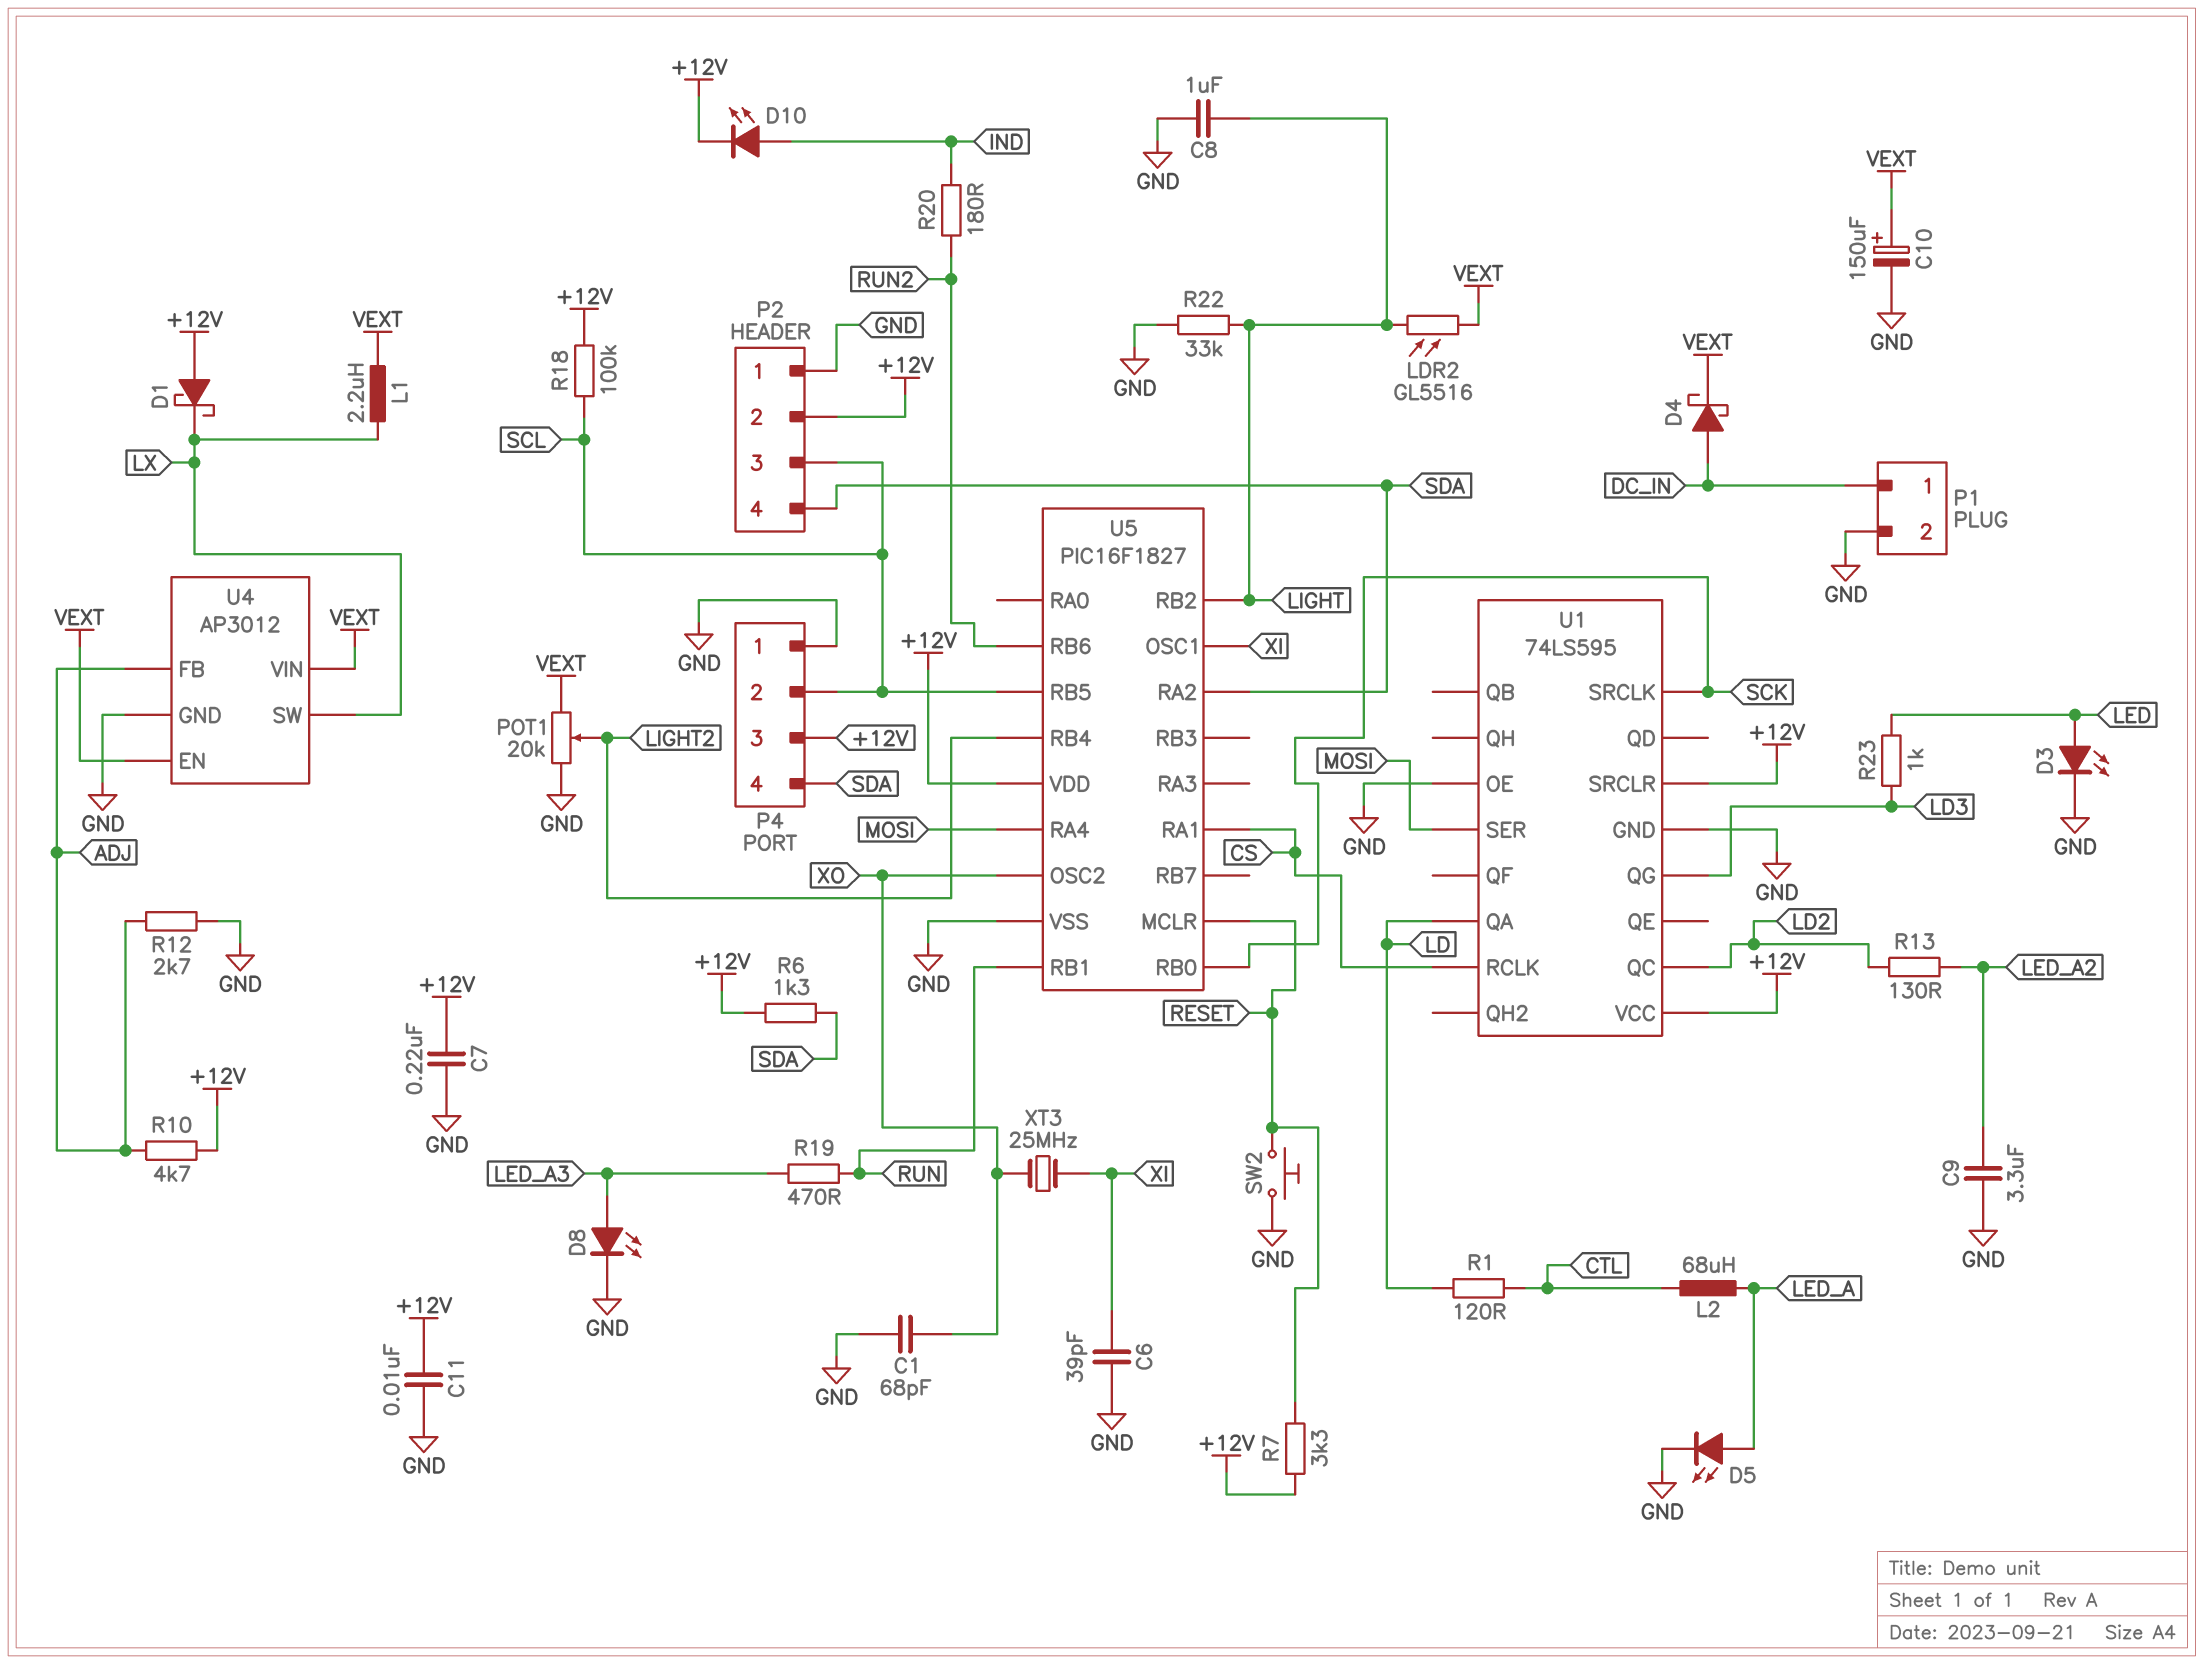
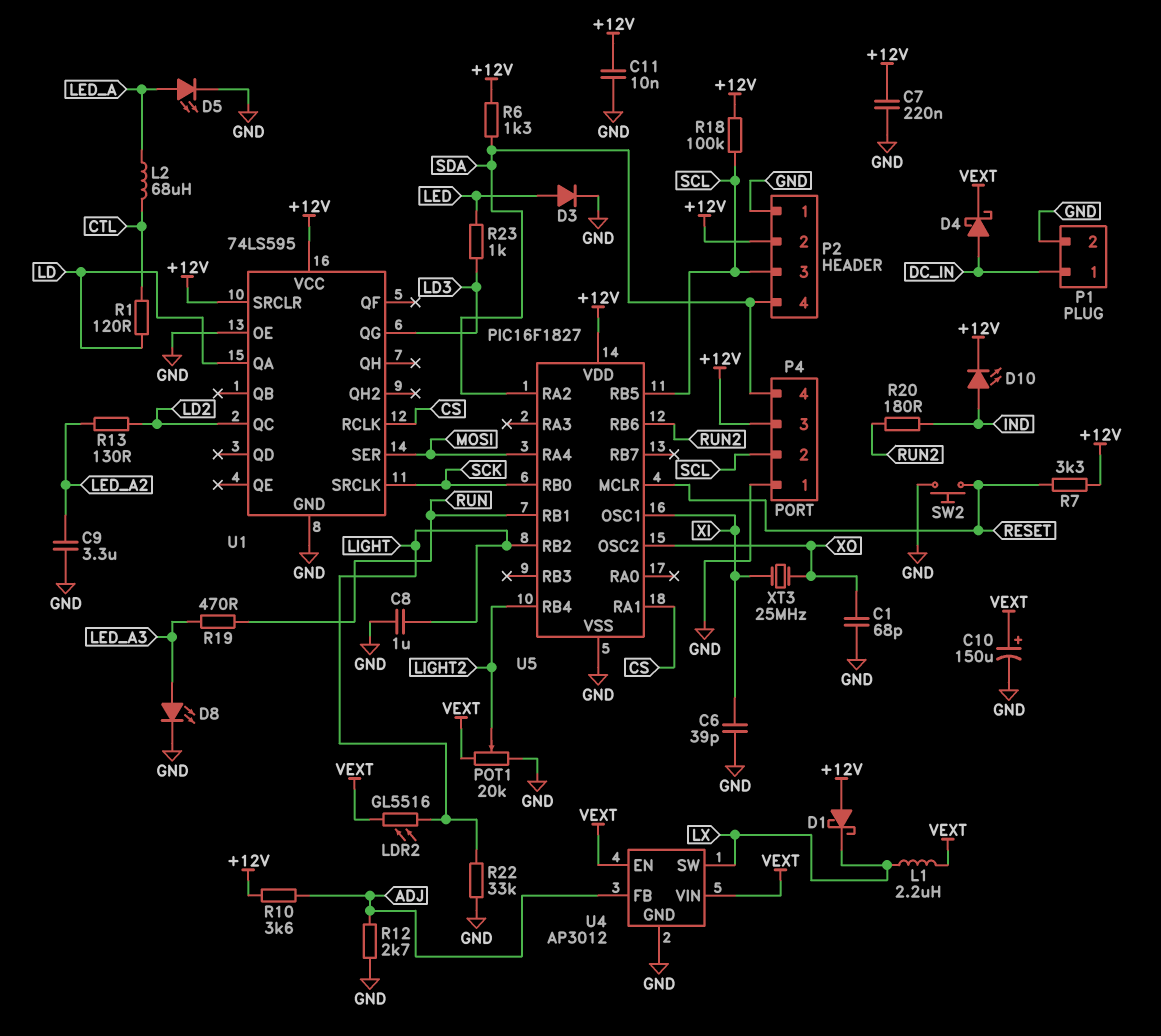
D3: LED (A LED, K GND) -> diode (A LED, K GND)
R10: 4.7k (+12V, ADJ) -> 3.6k (+12V, ADJ)

